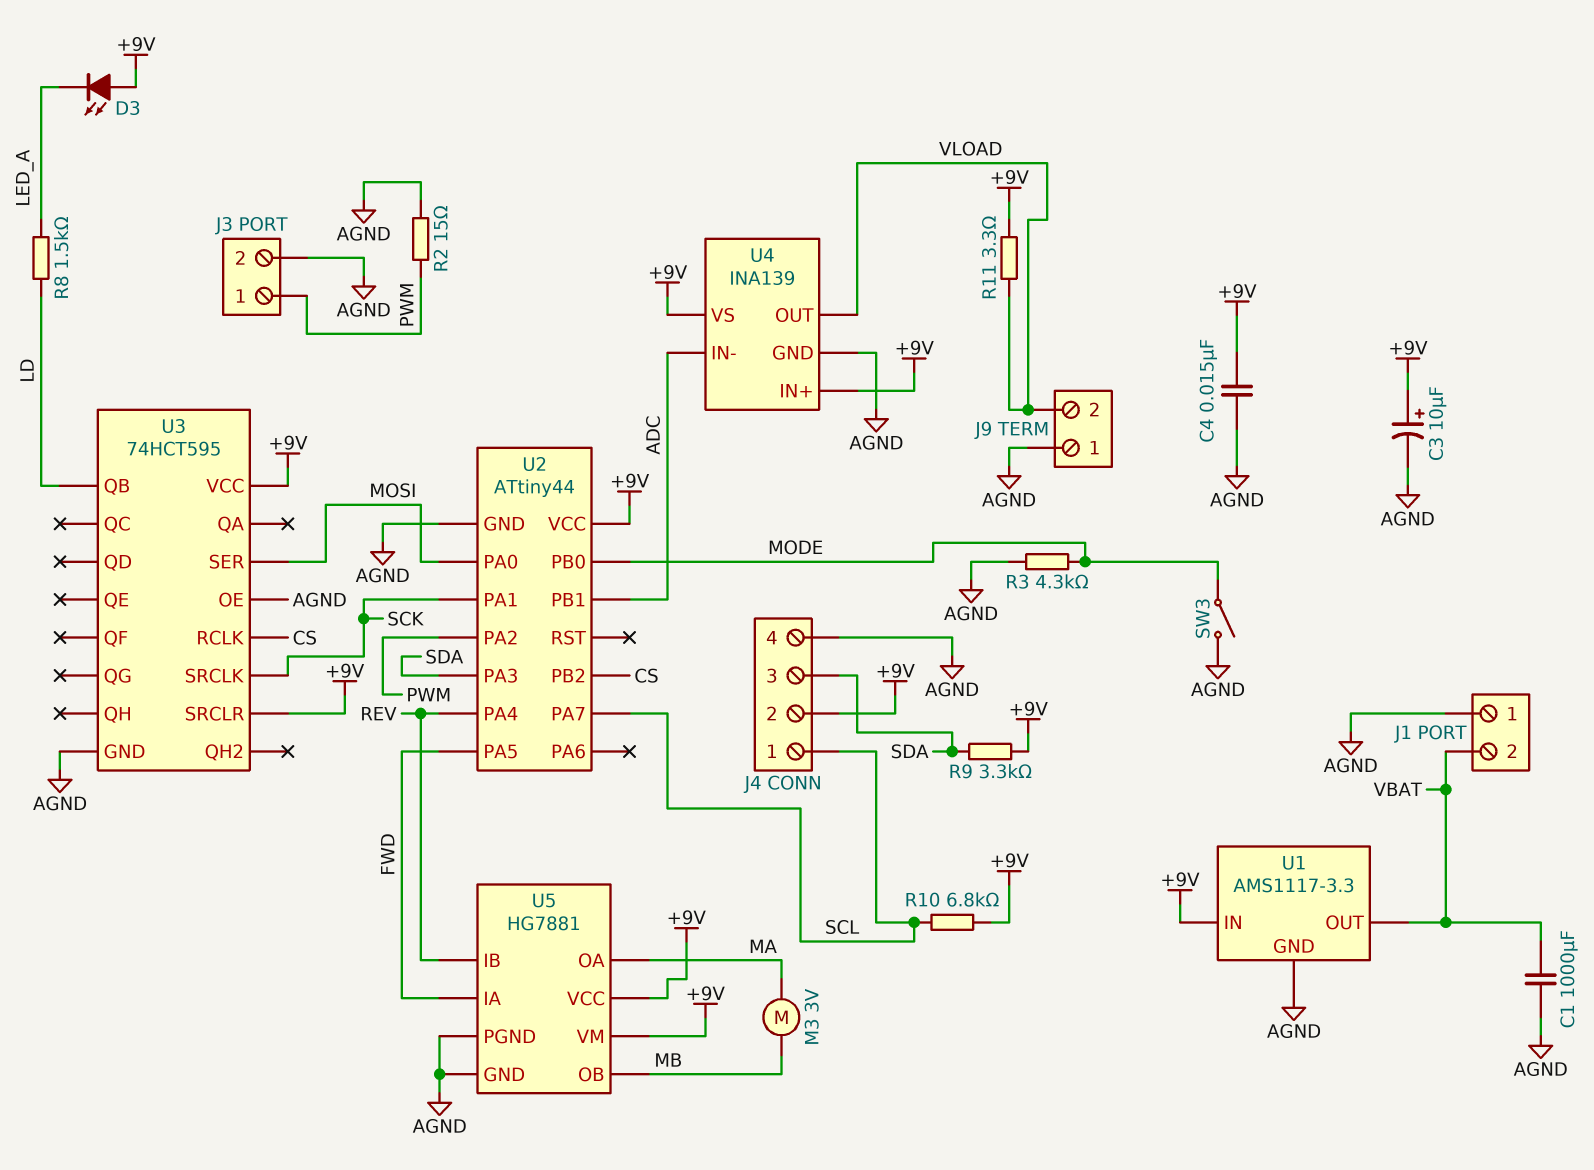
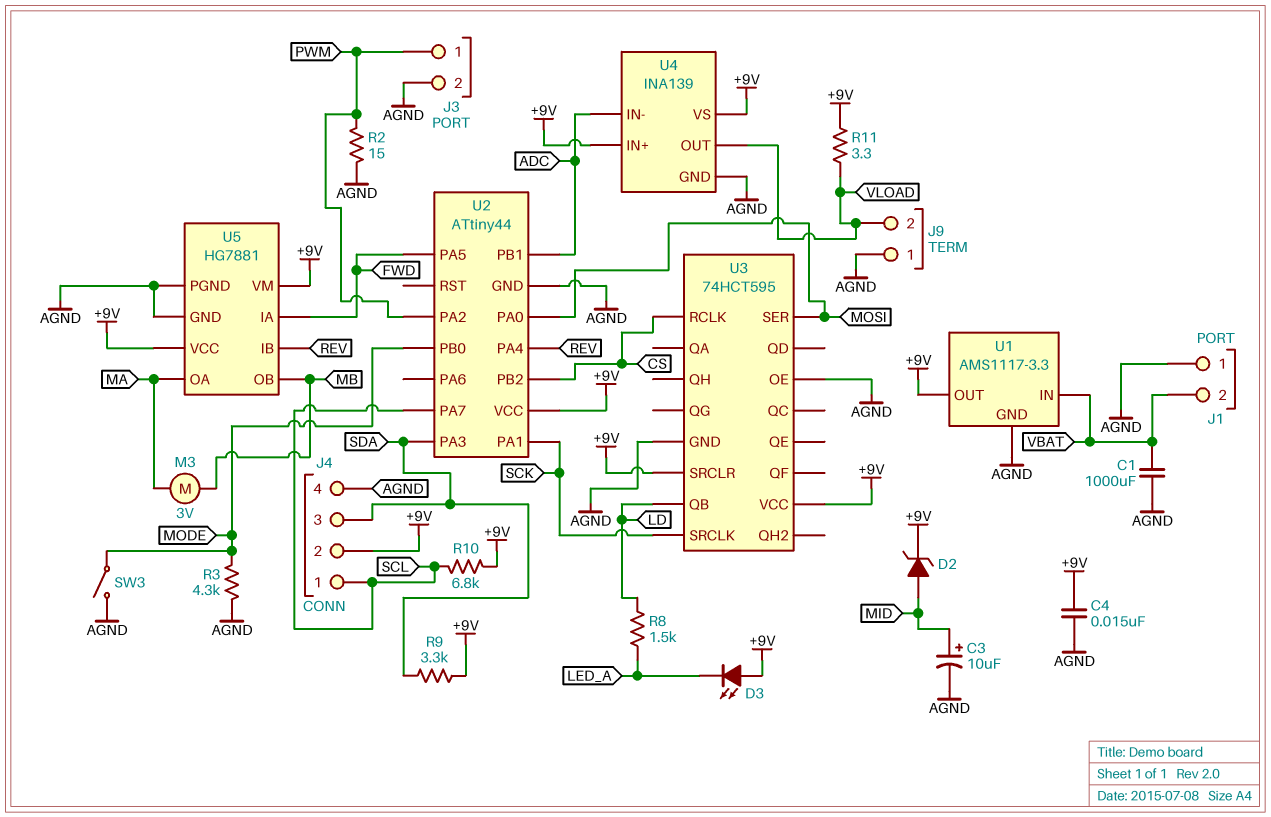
C3: 10uF (plus +9V, minus AGND) -> 10uF (plus MID, minus AGND)
D2: none -> zener (A MID, K +9V)
U1 pin IN: +9V -> VBAT
U1 pin OUT: VBAT -> +9V

